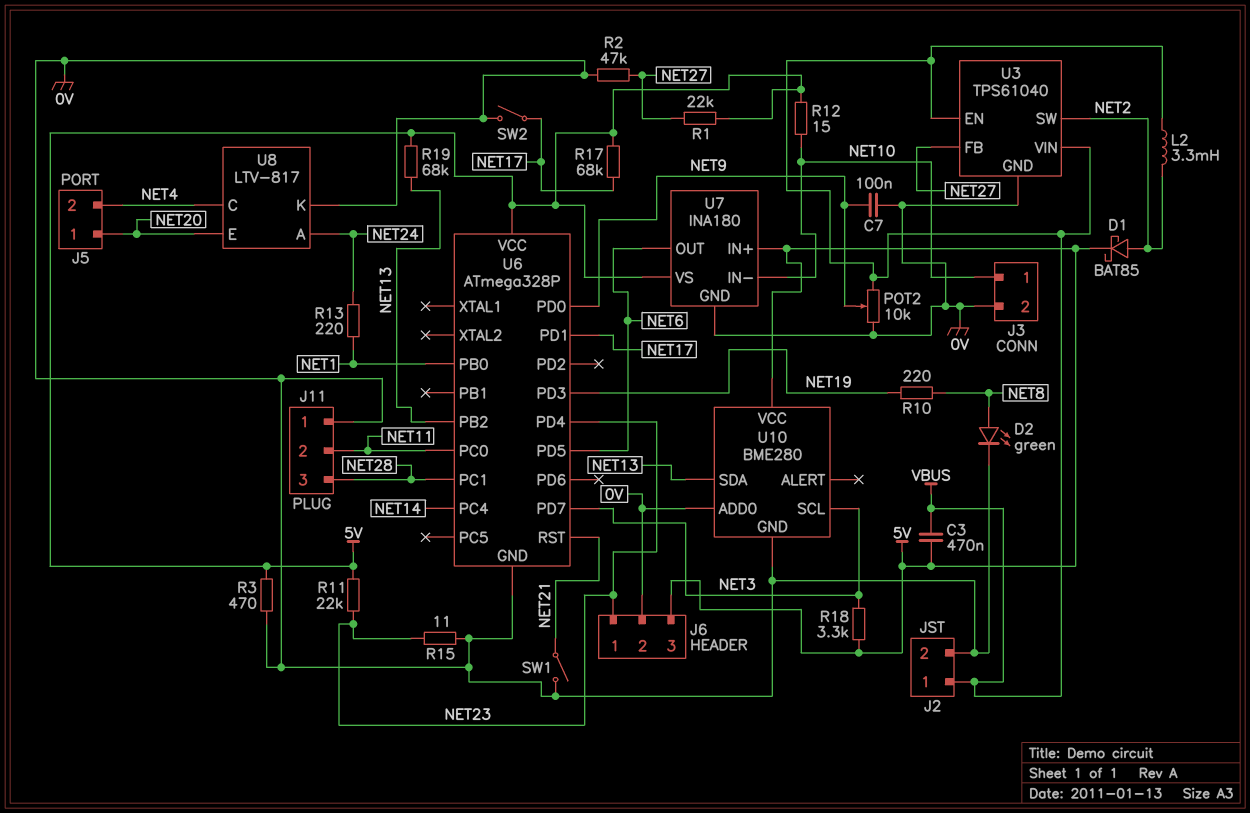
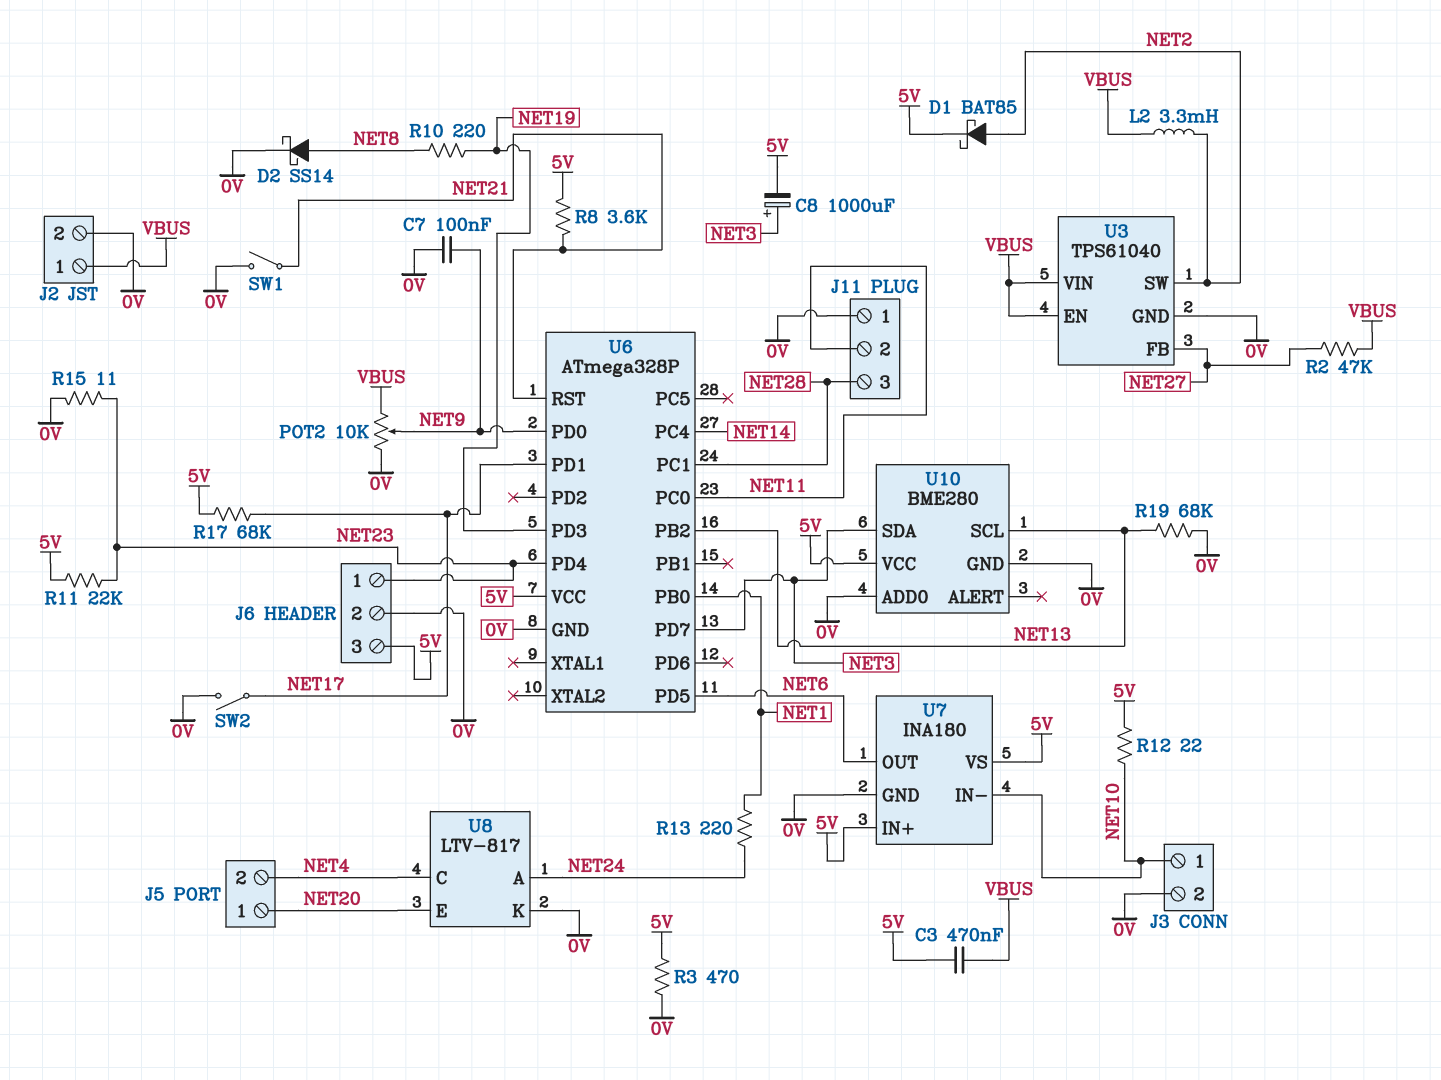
C8: none -> 1000uF (plus NET3, minus 5V)
D2: LED green (A NET8, K 0V) -> schottky SS14 (A NET8, K 0V)
R1: 22k (5V, NET27) -> none
R2: 47k (0V, NET27) -> 47k (NET27, VBUS)
R8: none -> 3.6k (5V, NET21)
R12: 15 (5V, NET10) -> 22 (5V, NET10)
R18: 3.3k (5V, NET3) -> none
R19: 68k (5V, NET13) -> 68k (0V, NET13)
U10 pin SCL: NET3 -> NET13
U10 pin SDA: NET13 -> NET3

